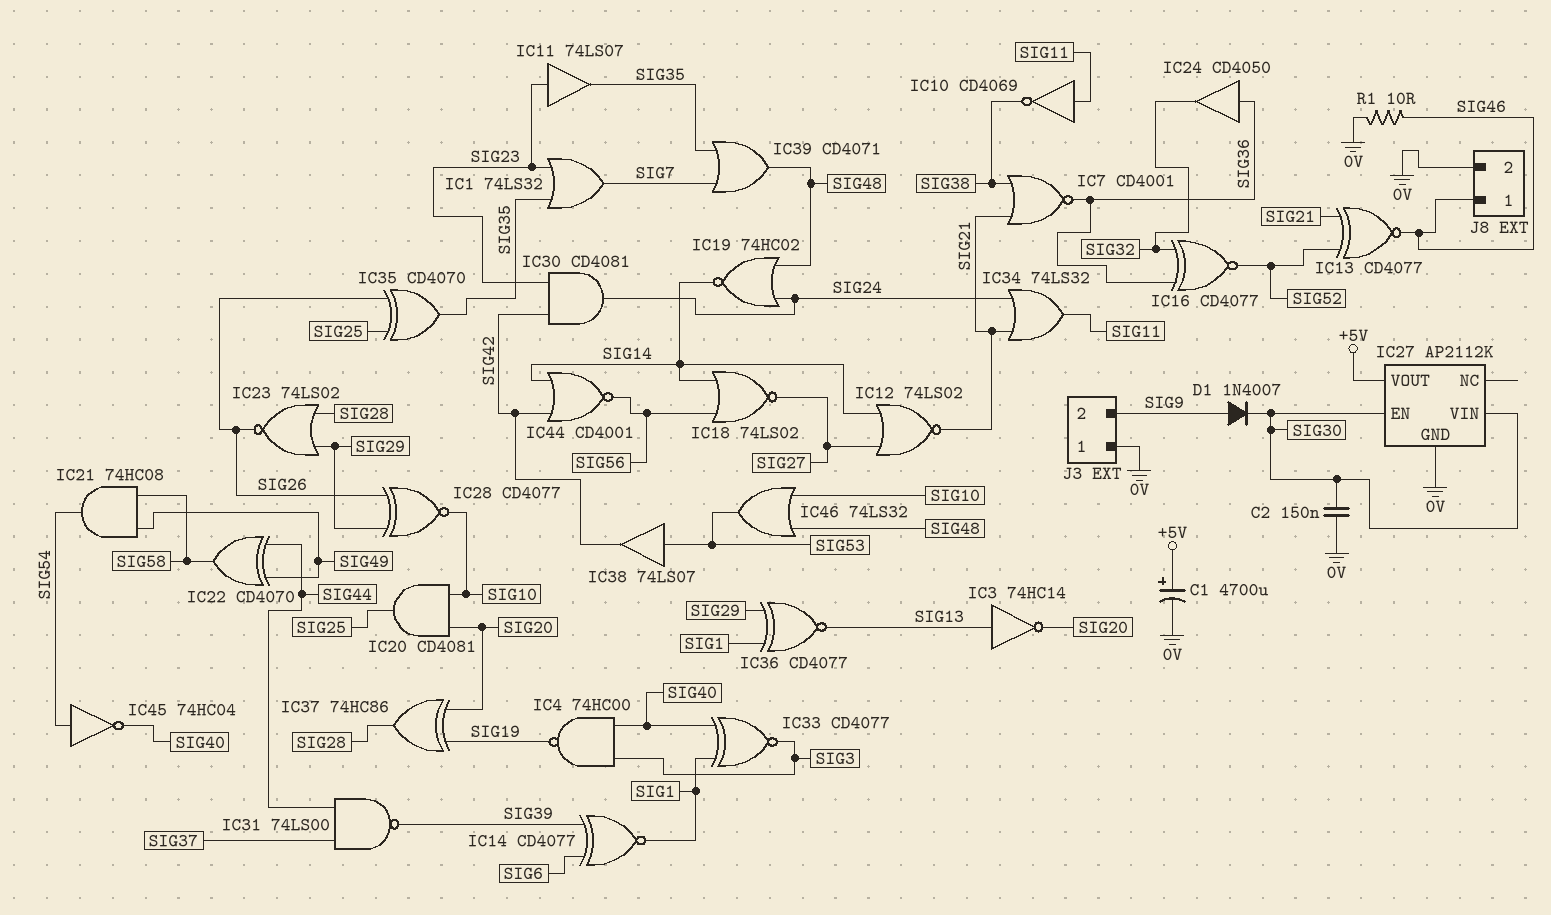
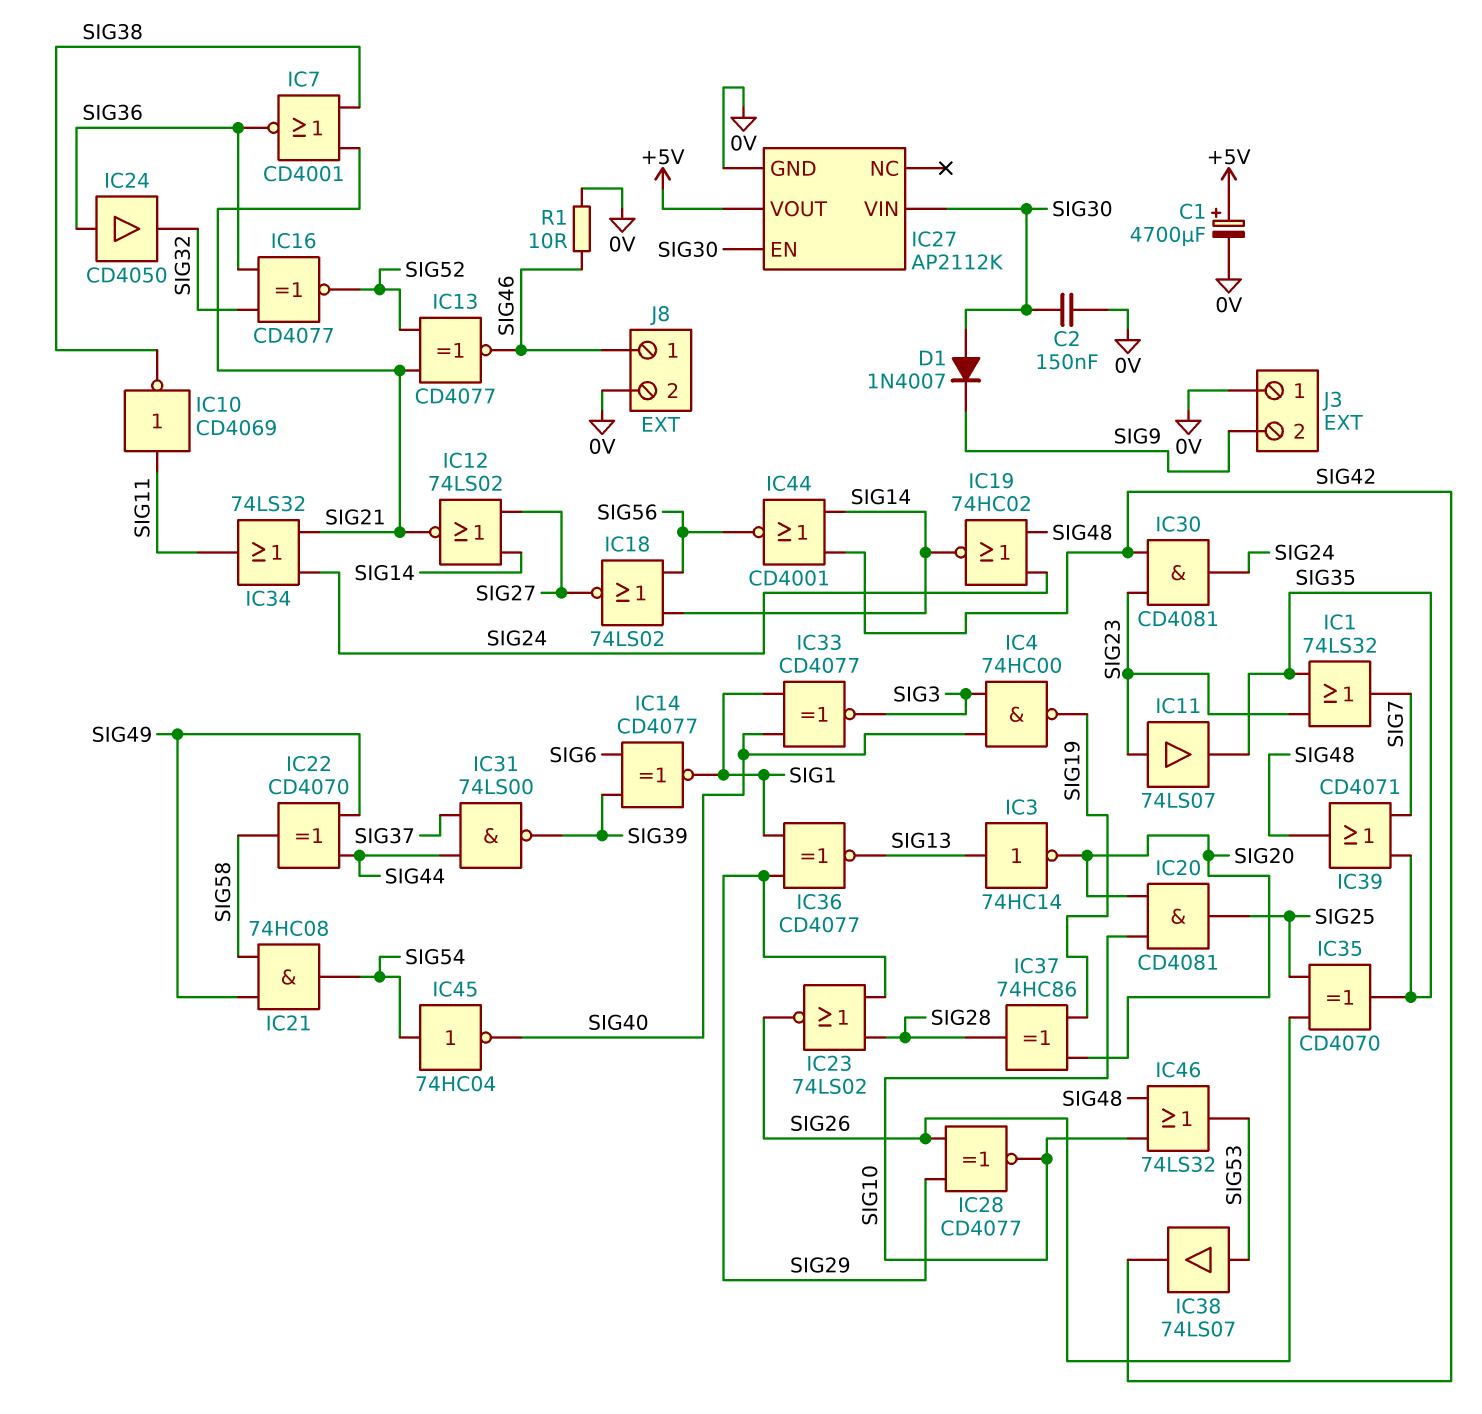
D1: diode 1N4007 (A SIG9, K SIG30) -> diode 1N4007 (A SIG30, K SIG9)

